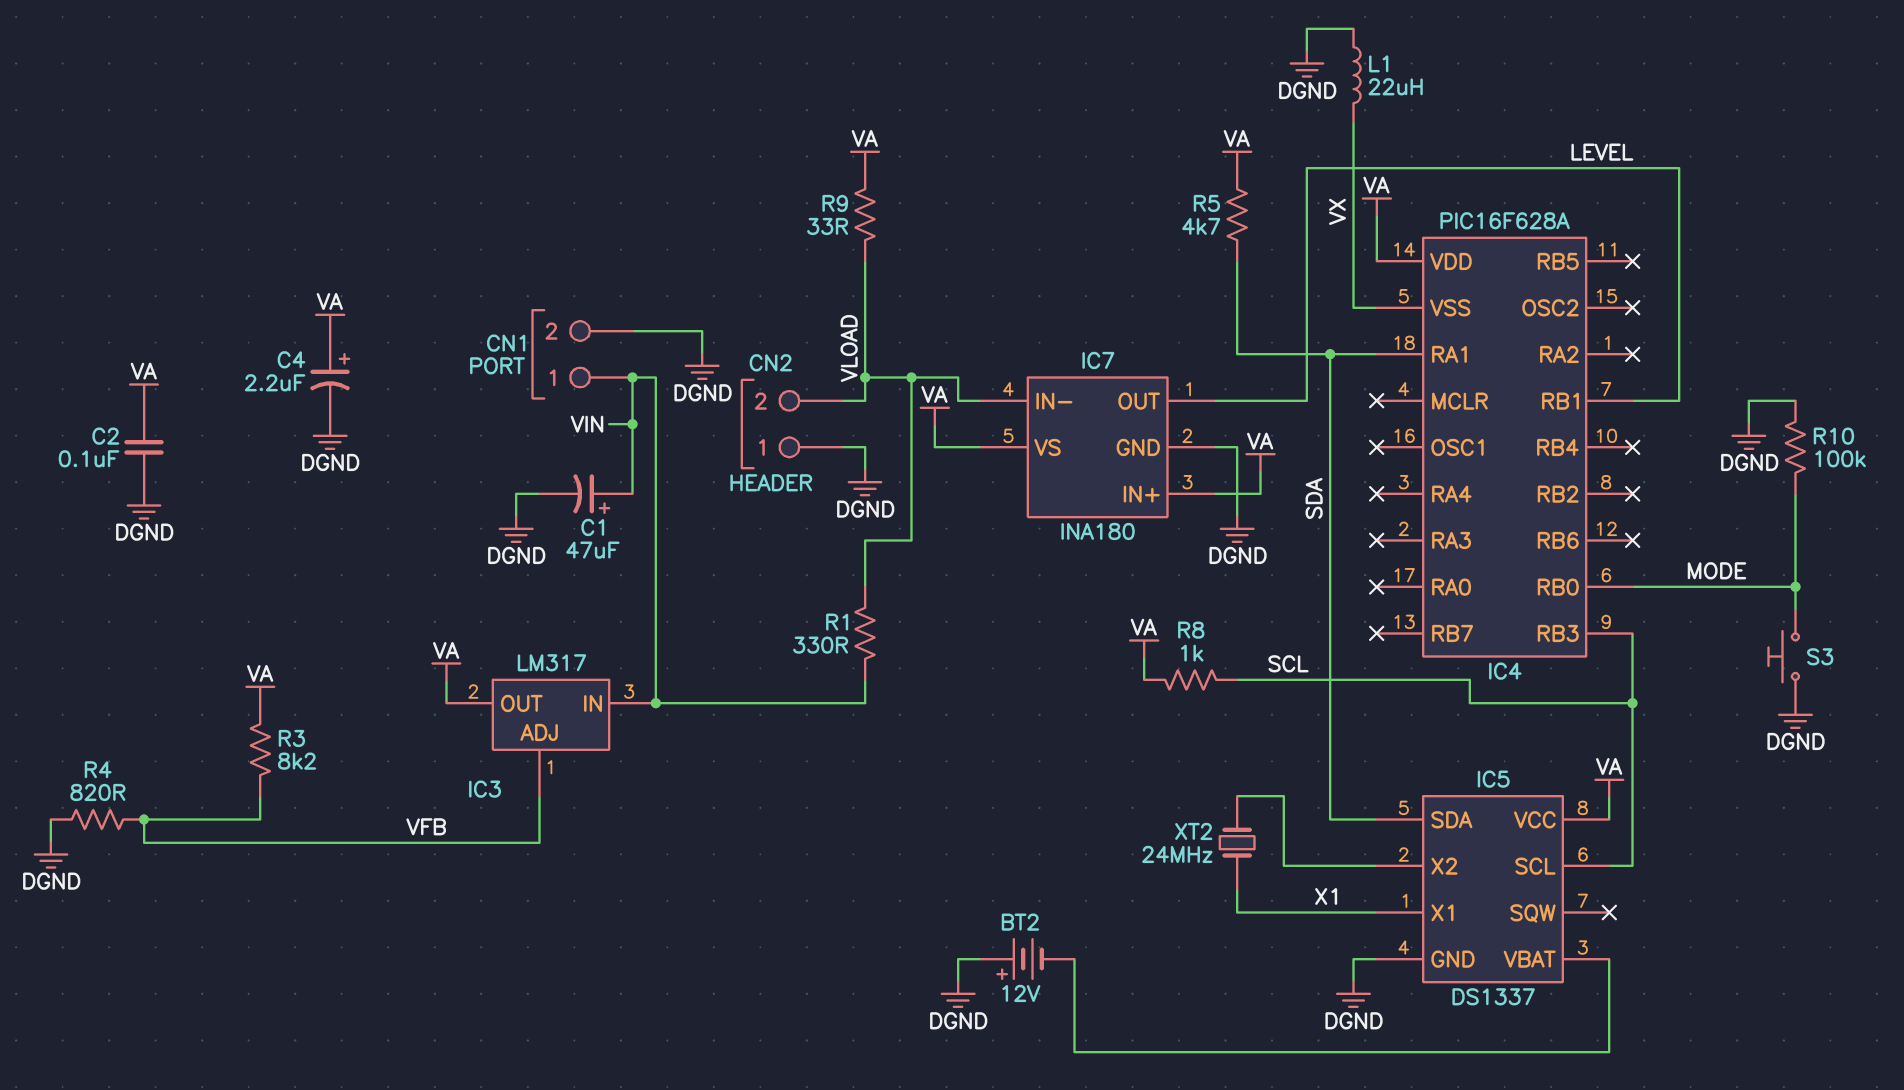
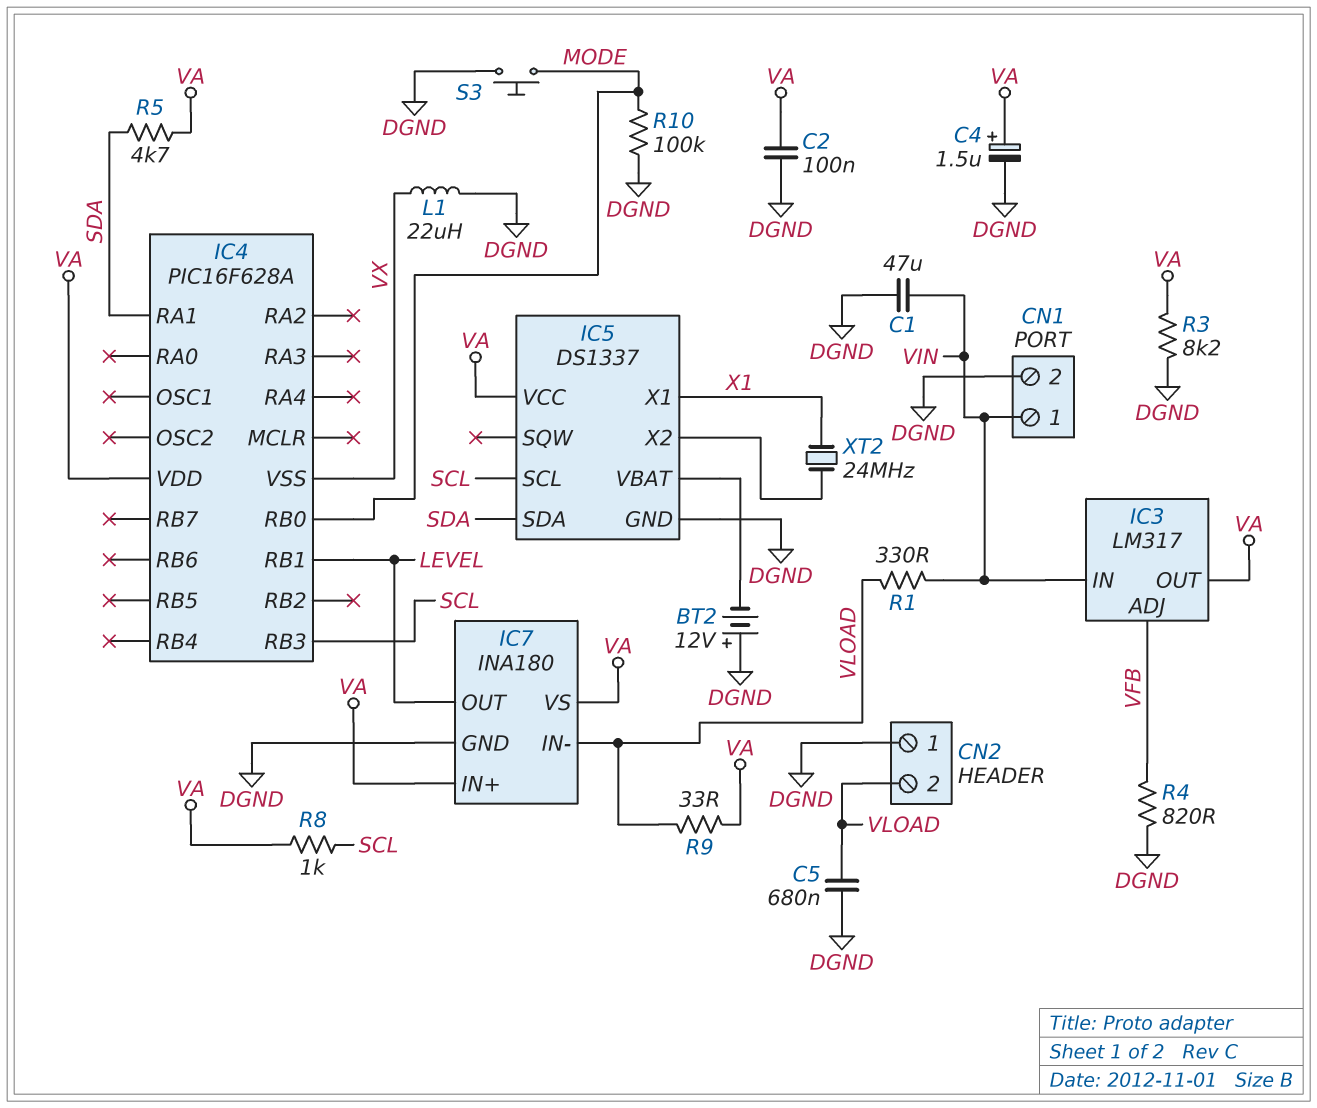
C1: 47uF (plus VIN, minus DGND) -> 47uF (DGND, VIN)
C4: 2.2uF (plus VA, minus DGND) -> 1.5uF (plus VA, minus DGND)
C5: none -> 680nF (DGND, VLOAD)
R3: 8.2k (VA, VFB) -> 8.2k (DGND, VA)

